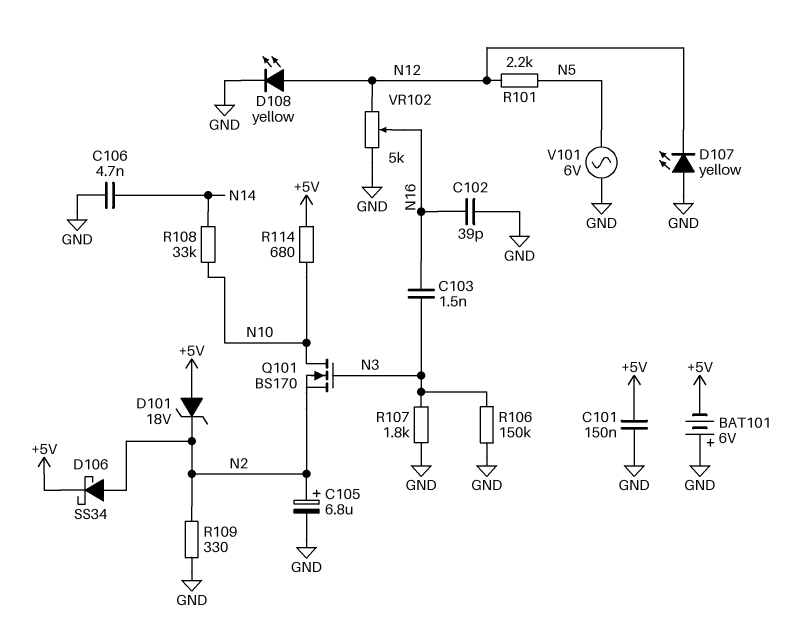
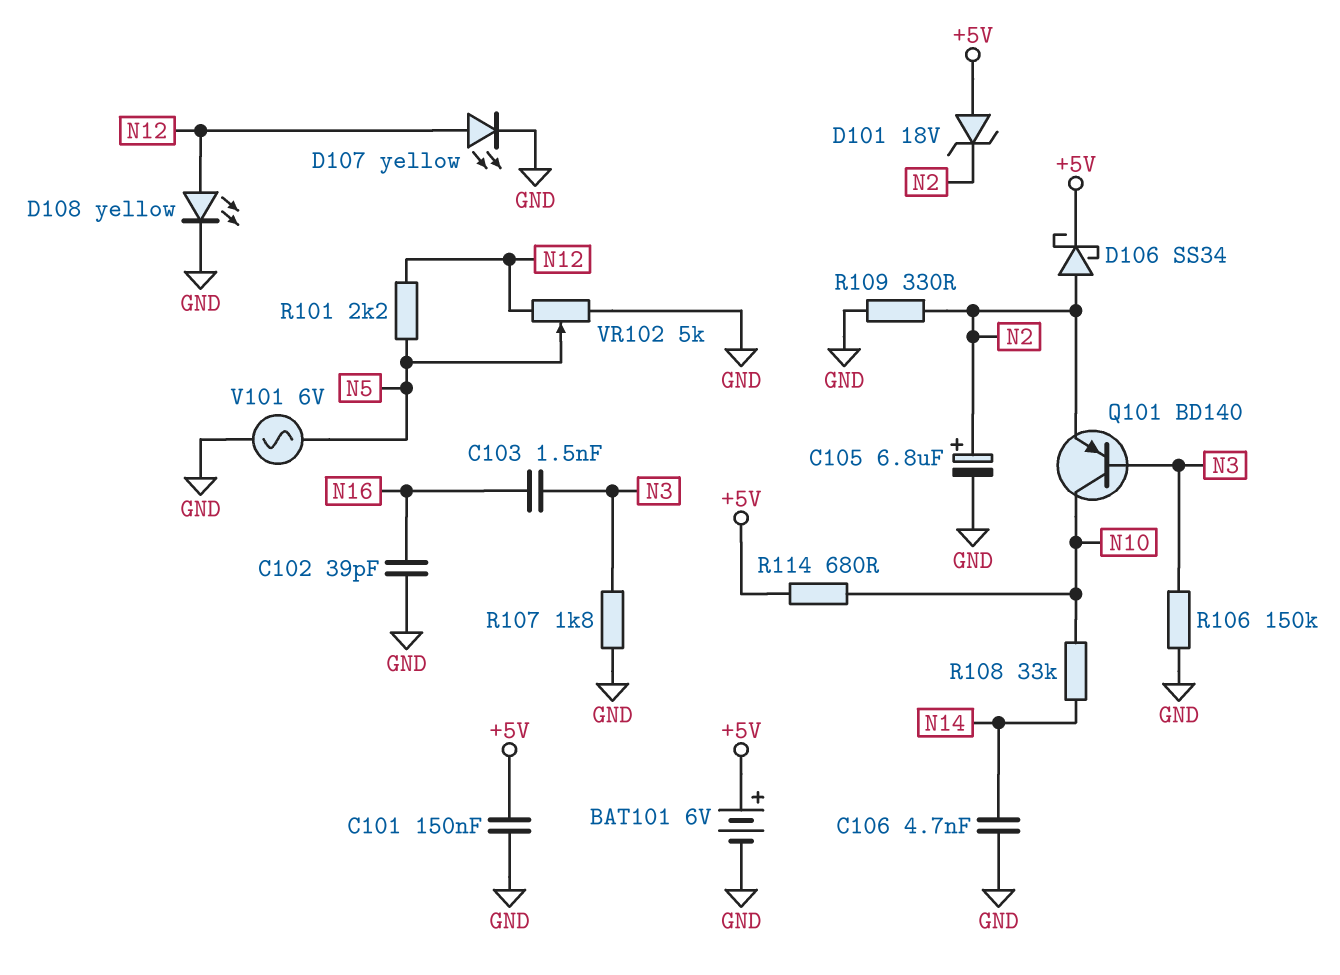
BAT101: 6V (plus GND, minus +5V) -> 6V (plus +5V, minus GND)
D107: LED yellow (A GND, K N12) -> LED yellow (A N12, K GND)
Q101: NMOS BS170 (G N3, D N10, S N2) -> PNP BD140 (B N3, C N10, E N2)
VR102: 5k (GND, N12, wiper N16) -> 5k (GND, N12, wiper N5)

